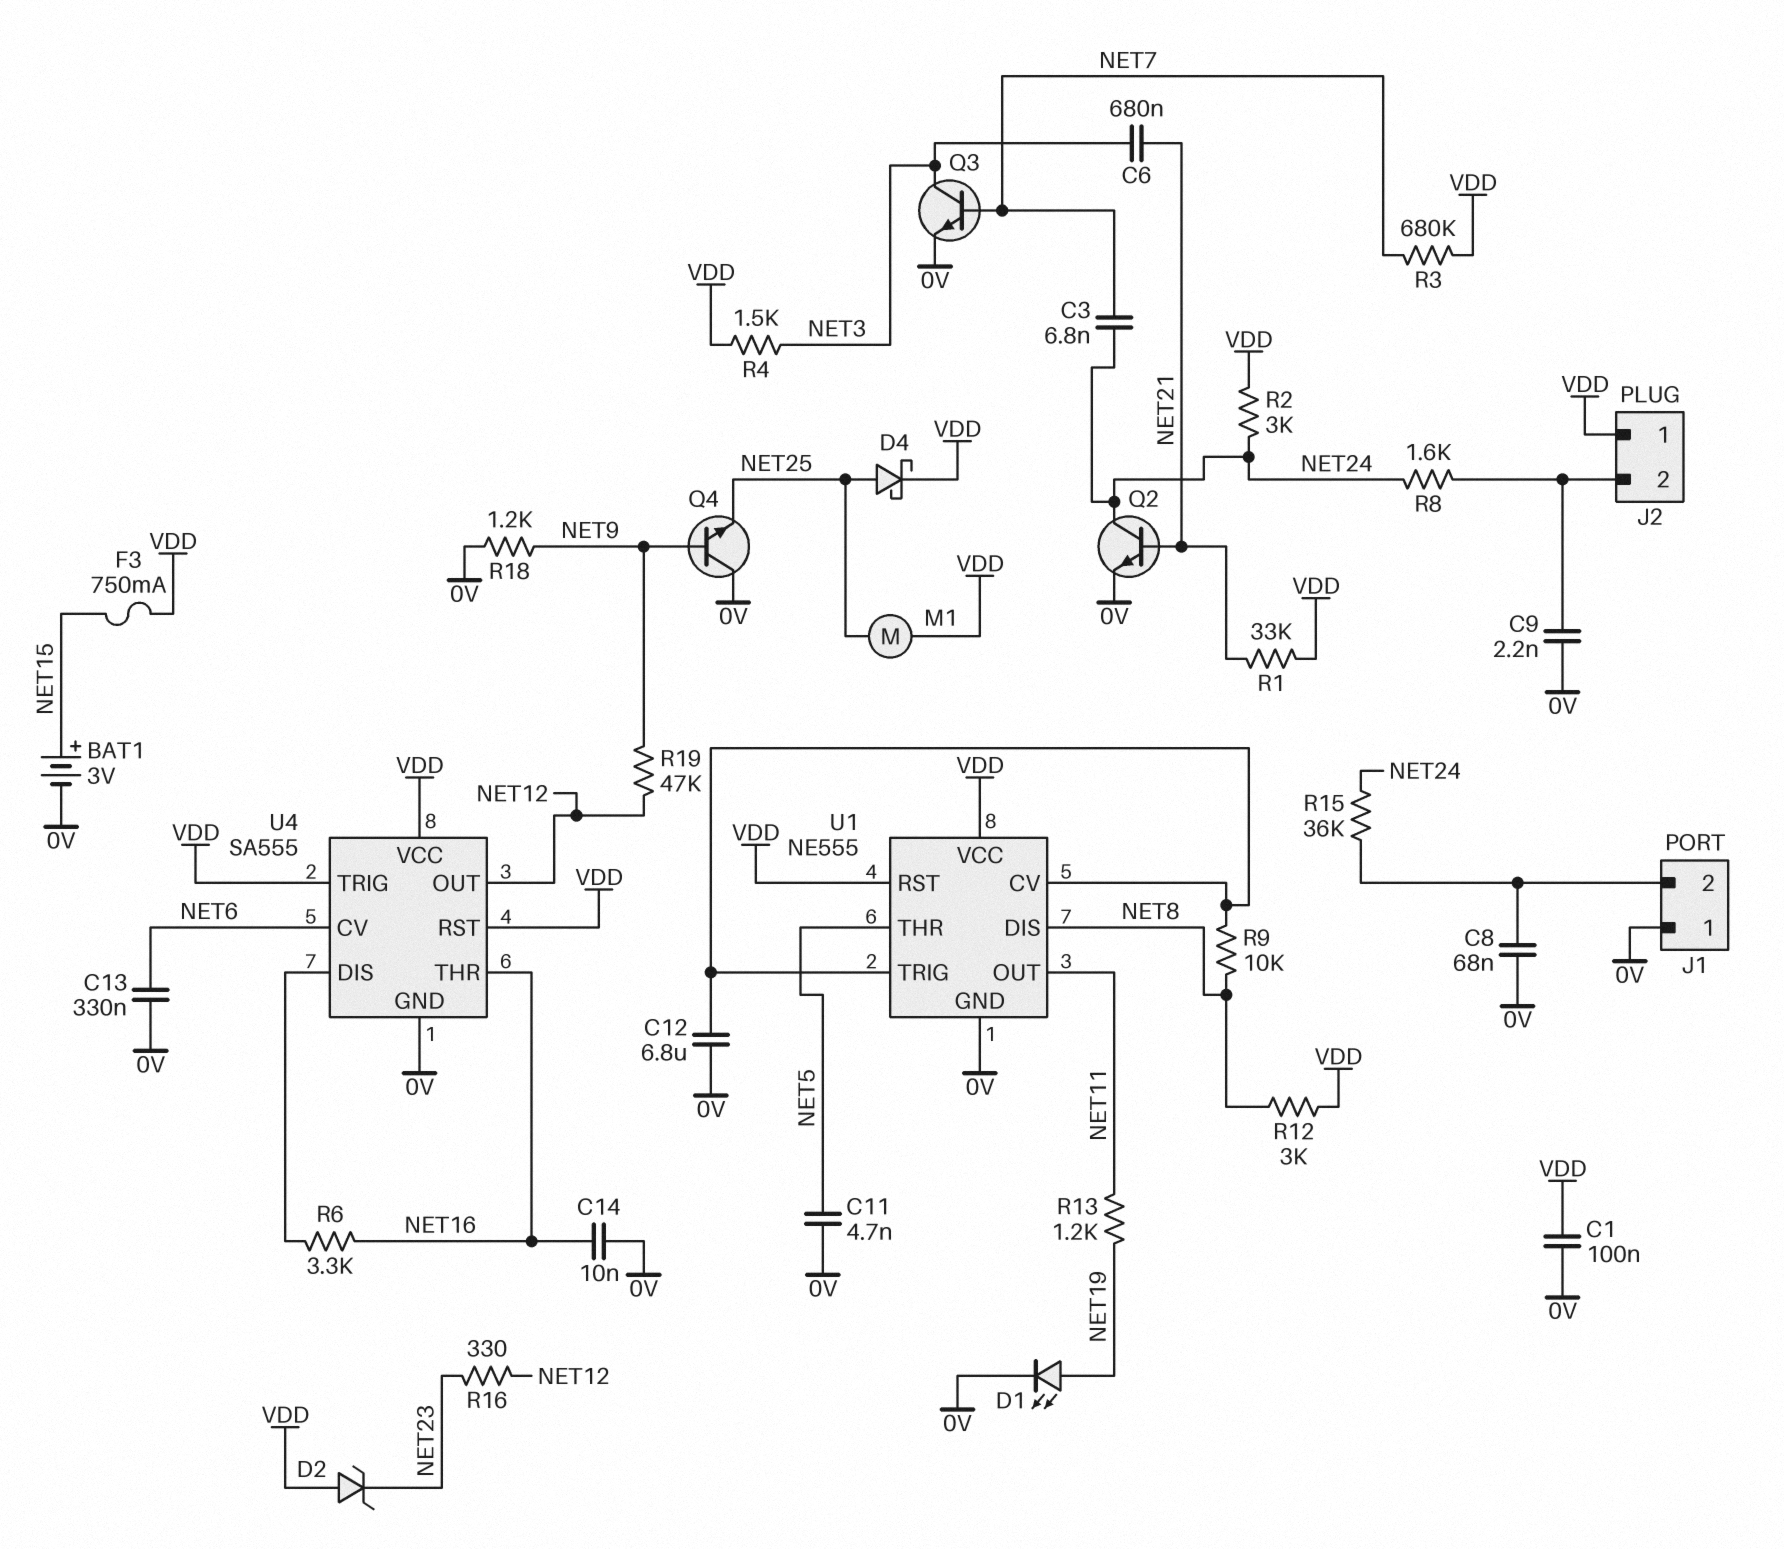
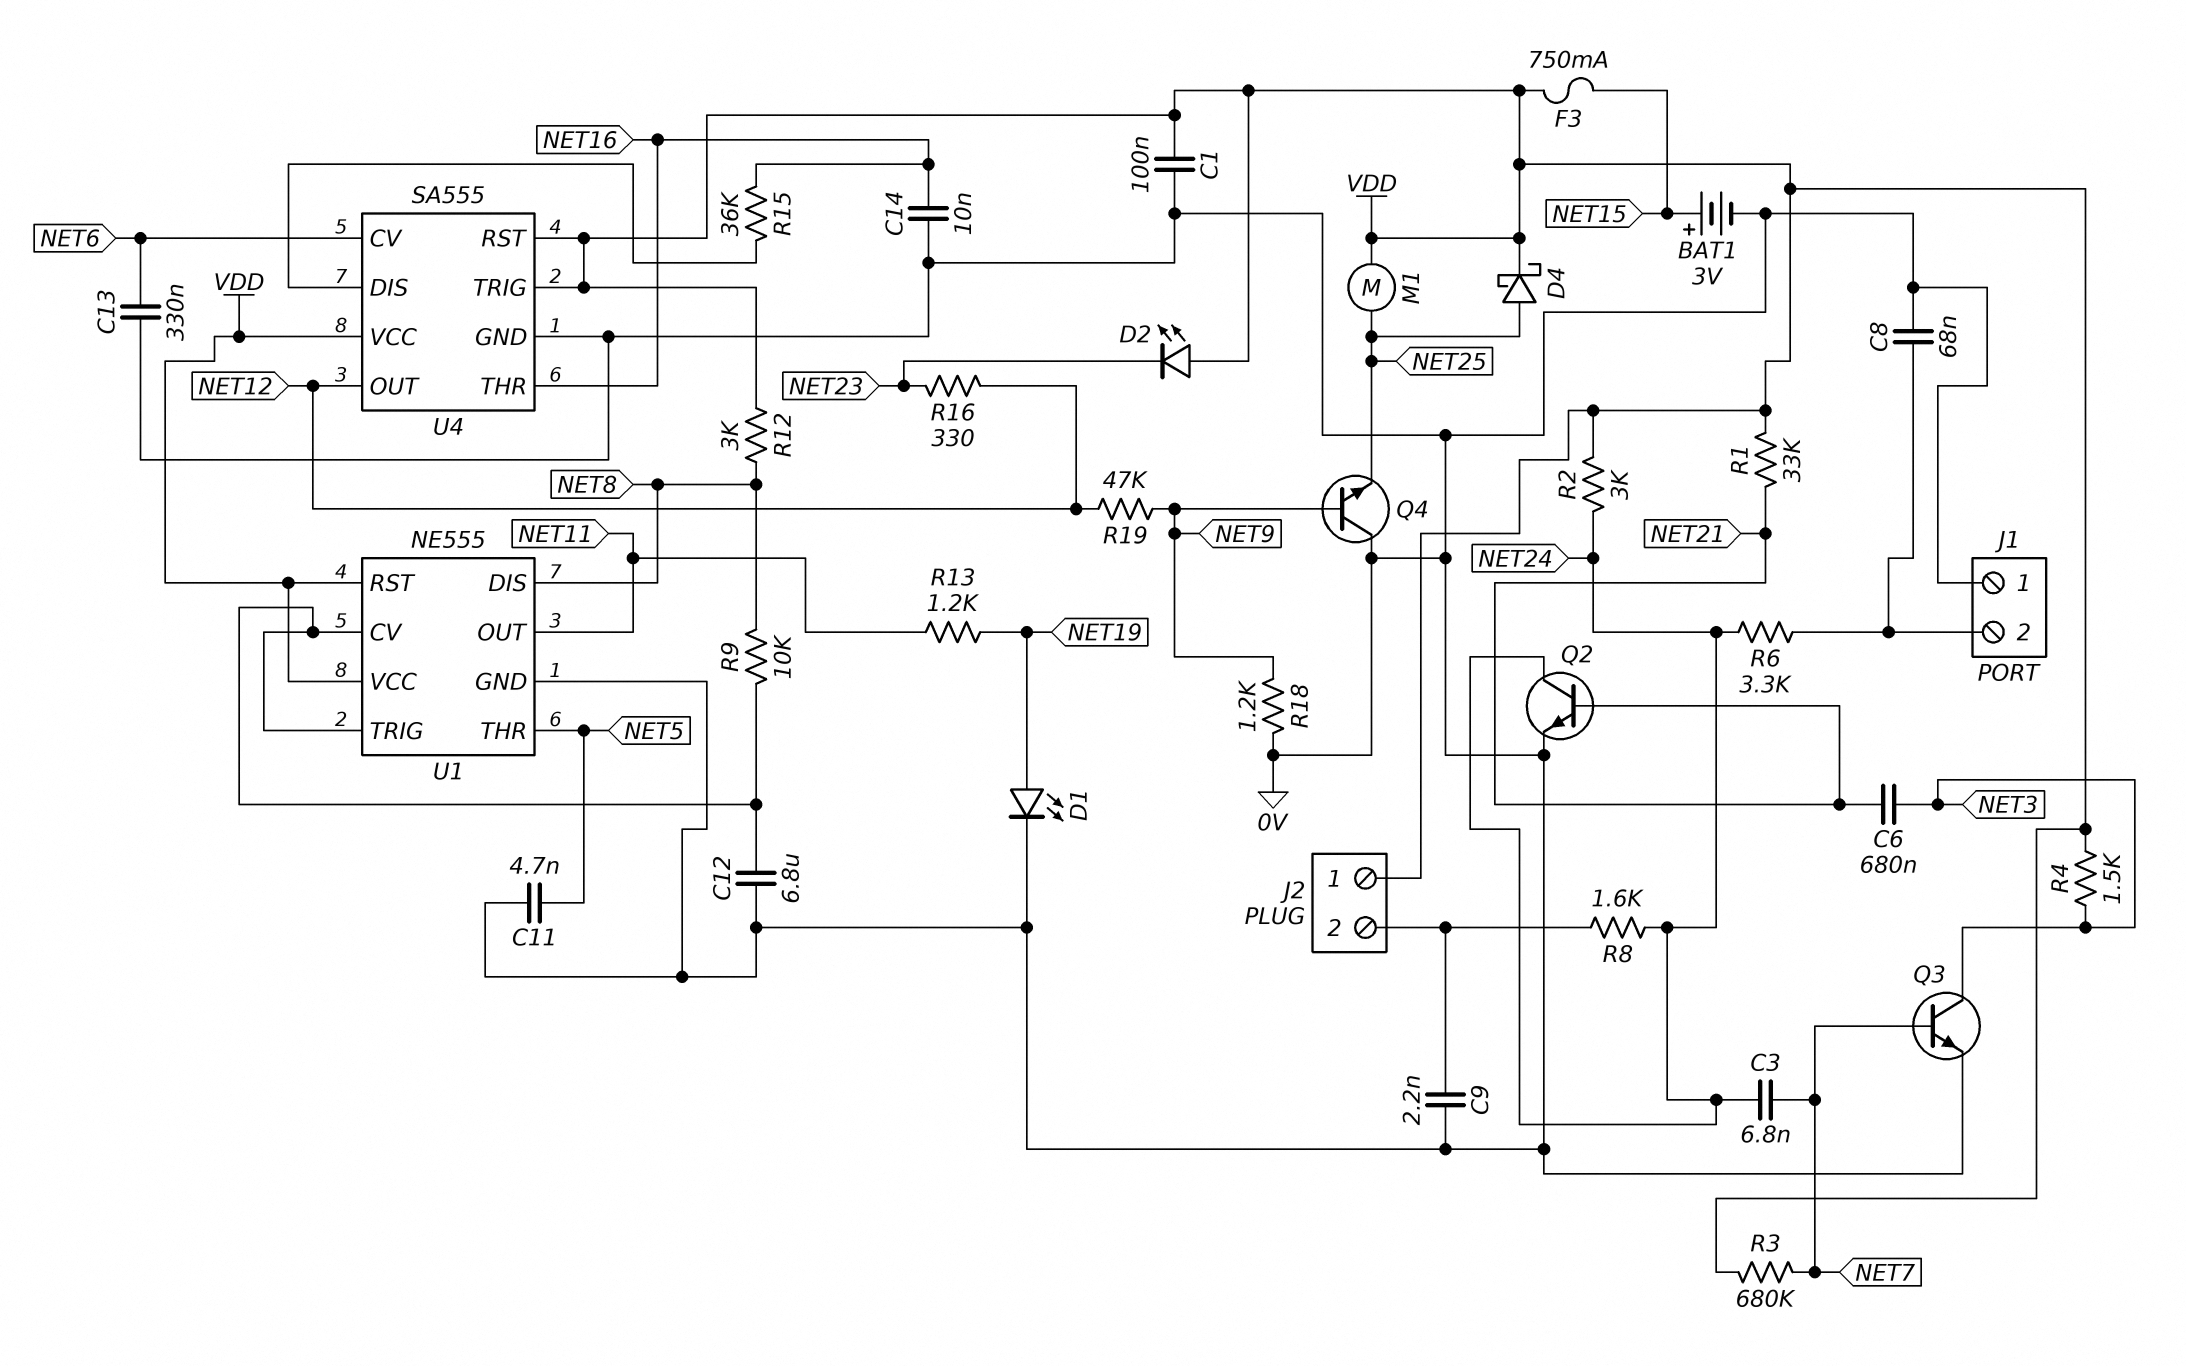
D2: zener (A VDD, K NET23) -> LED (A VDD, K NET23)
R6: 3.3k (NET16, U4/DIS) -> 3.3k (J1/2, NET24)
R15: 36k (J1/2, NET24) -> 36k (NET16, U4/DIS)

